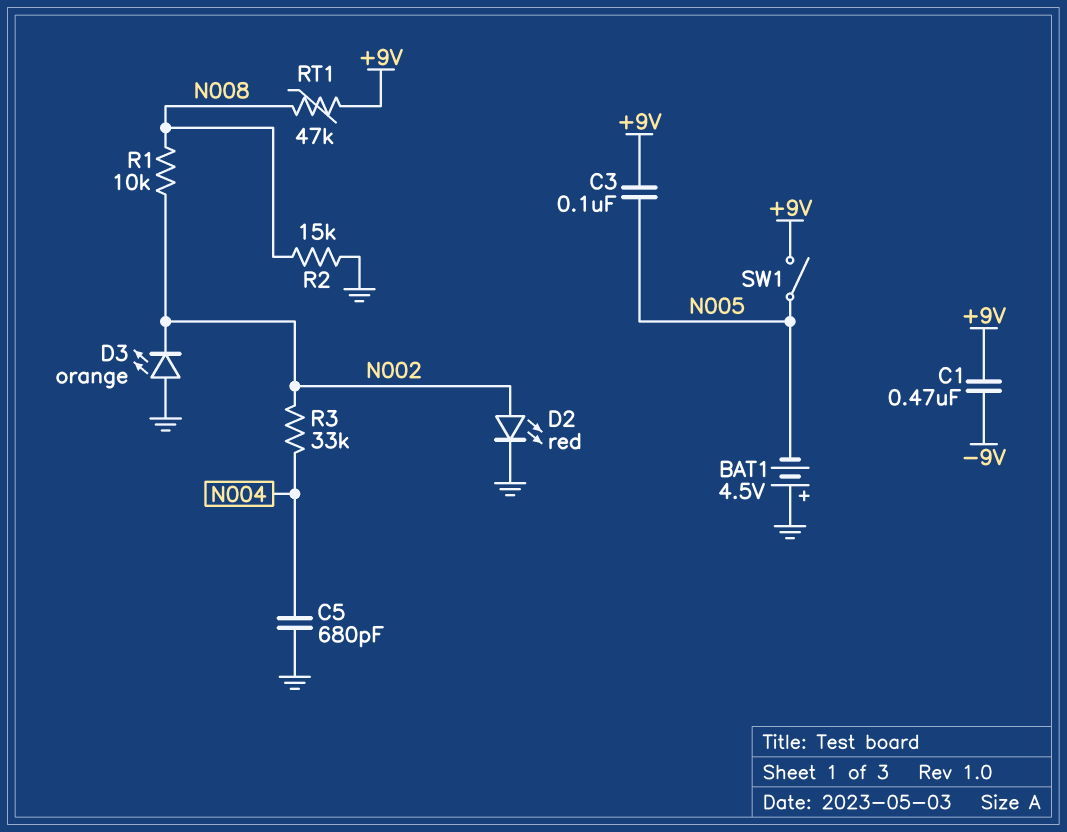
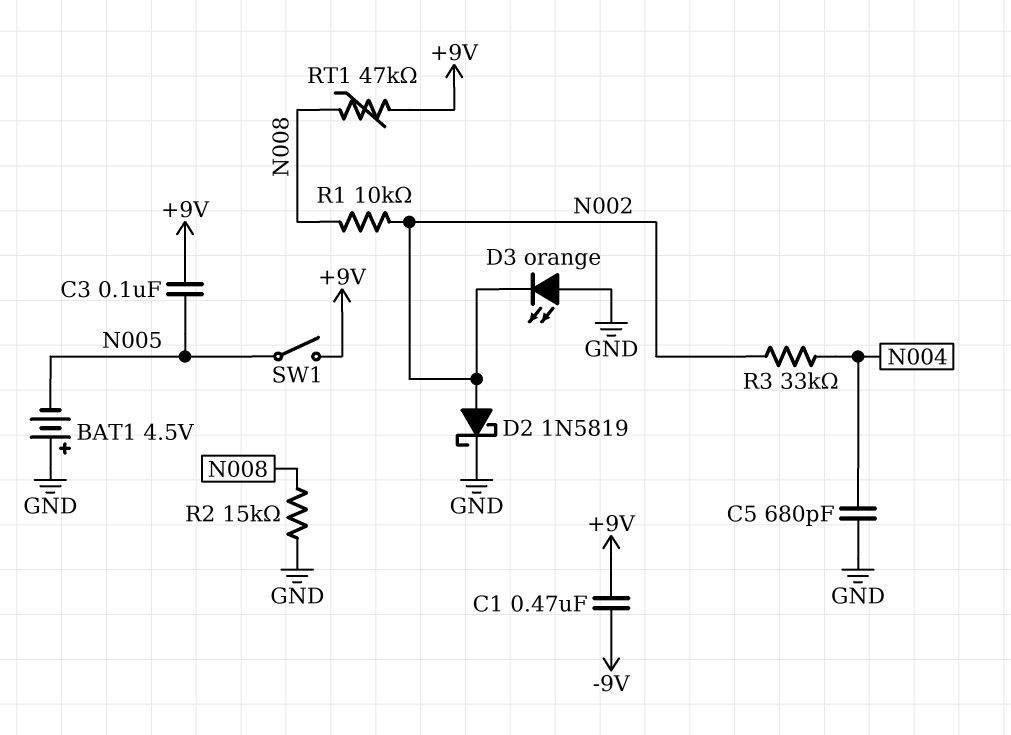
D2: LED red (A N002, K GND) -> schottky 1N5819 (A N002, K GND)

